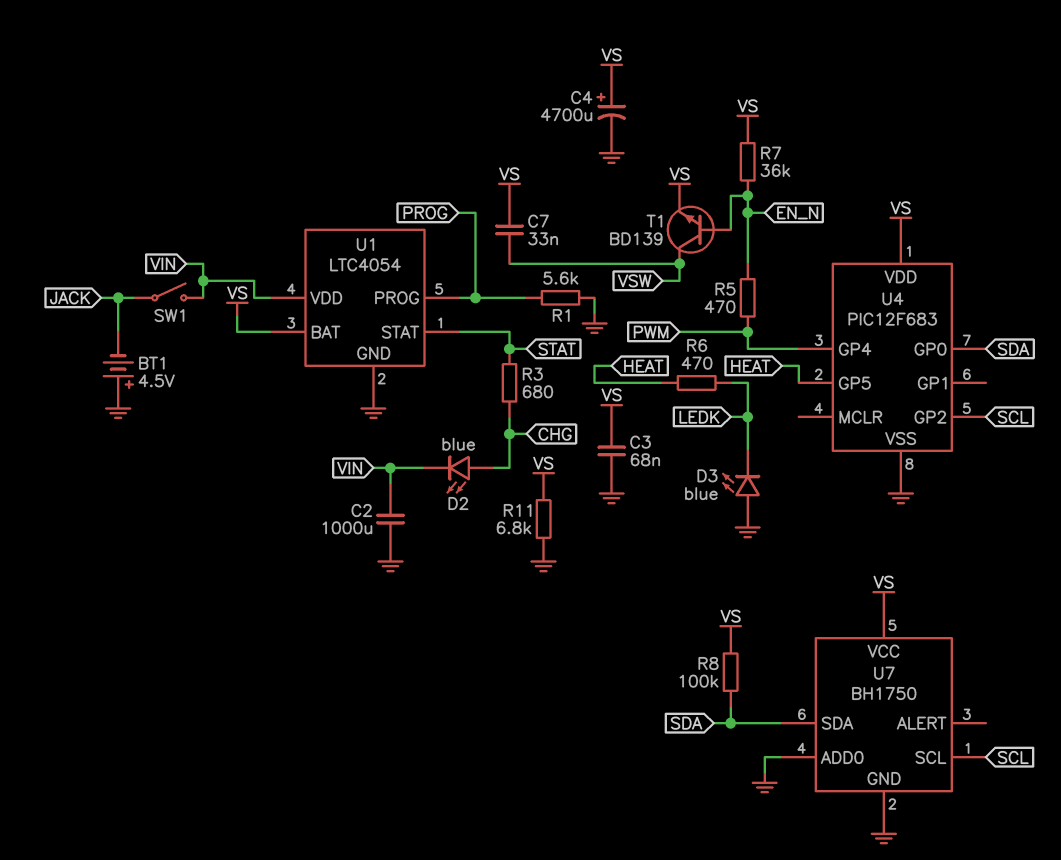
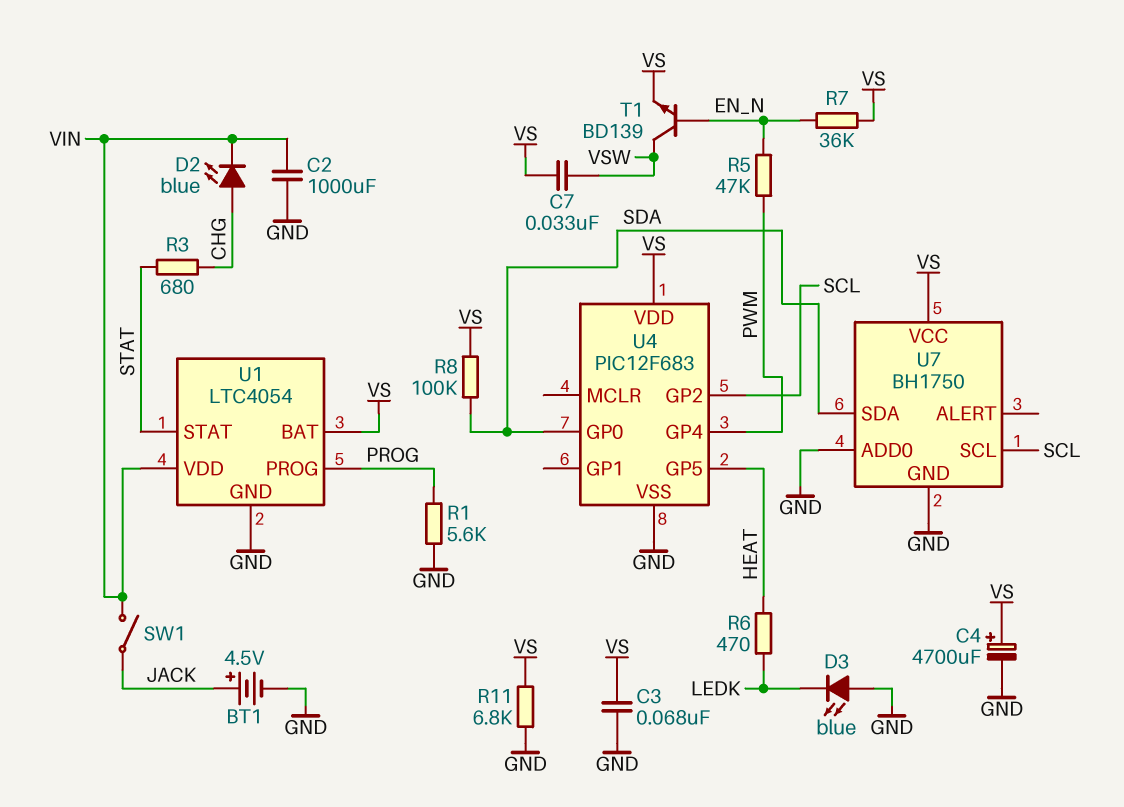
BT1: 4.5V (plus GND, minus JACK) -> 4.5V (plus JACK, minus GND)
R5: 470 (EN_N, PWM) -> 47k (EN_N, PWM)

